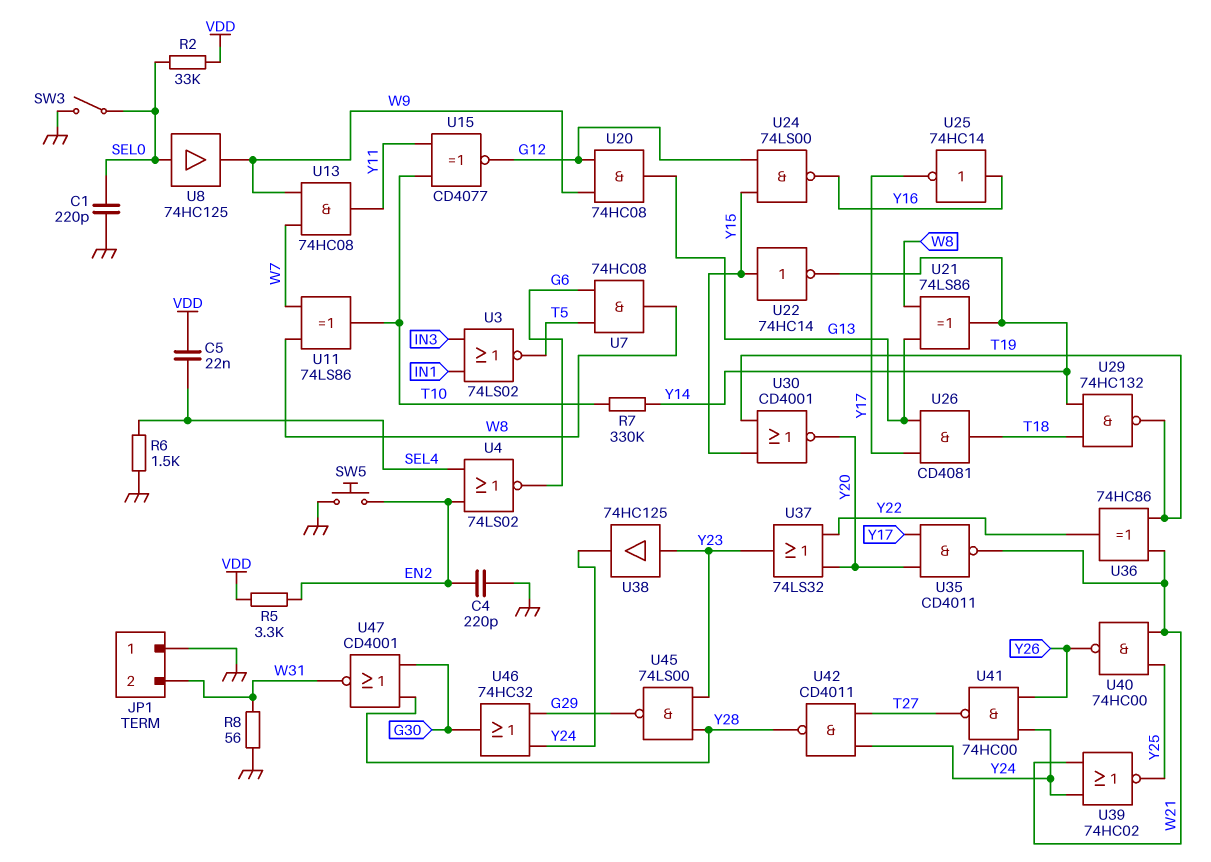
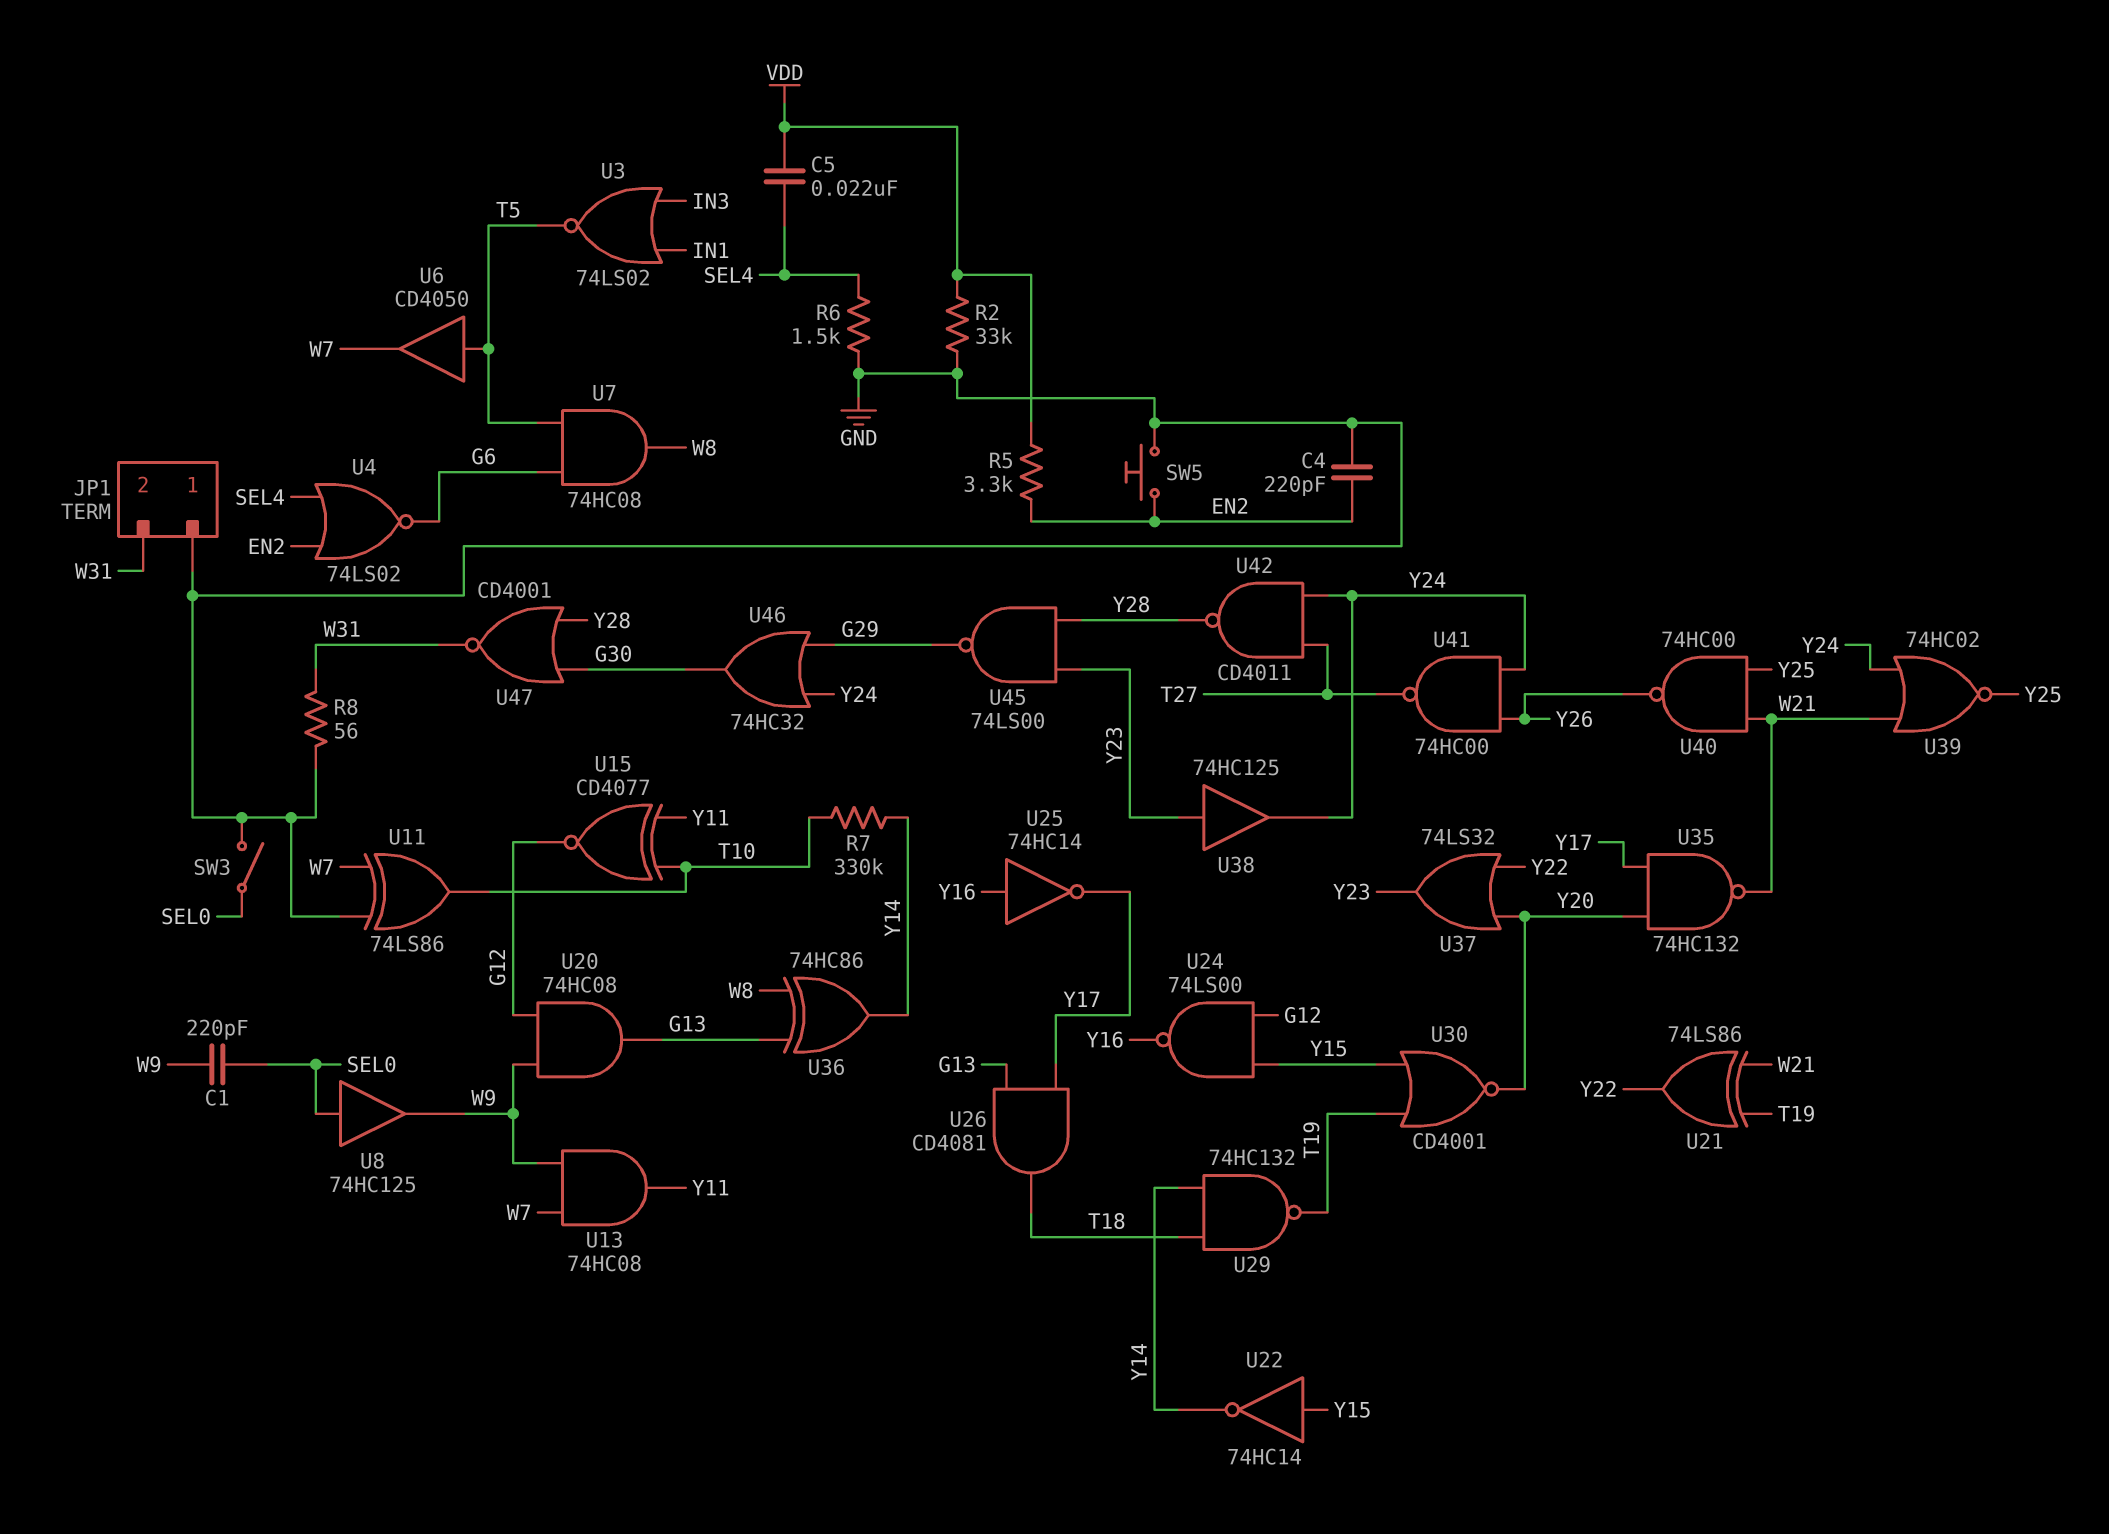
C1: 220pF (GND, SEL0) -> 220pF (SEL0, W9)
R2: 33k (SEL0, VDD) -> 33k (GND, VDD)
U6: none -> buffer CD4050 (in T5, out W7)
U11: XOR 74LS86 (in W7, in W8, out T10) -> XOR 74LS86 (in GND, in W7, out T10)
U21: XOR 74LS86 (in G13, in W8, out Y14) -> XOR 74LS86 (in T19, in W21, out Y22)
U35: NAND CD4011 (in Y17, in Y20, out W21) -> NAND 74HC132 (in Y17, in Y20, out W21)
U36: XOR 74HC86 (in T19, in W21, out Y22) -> XOR 74HC86 (in G13, in W8, out Y14)

